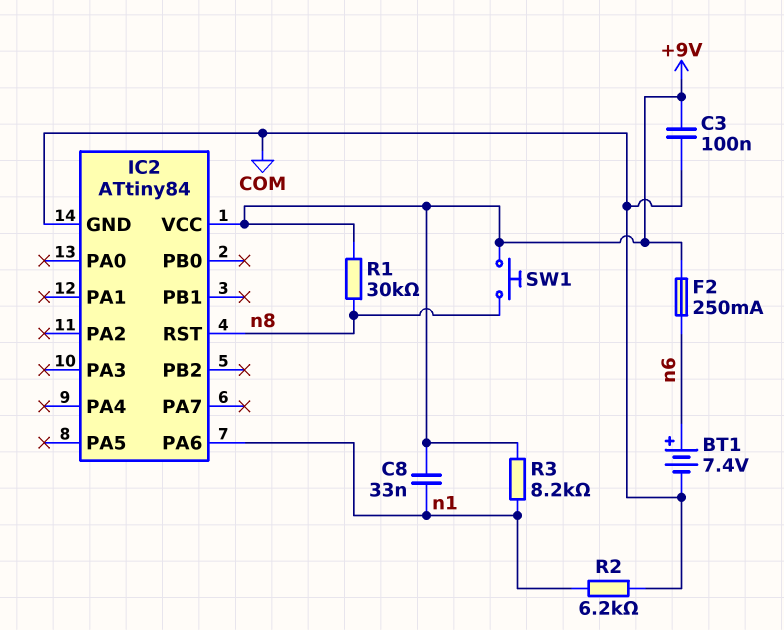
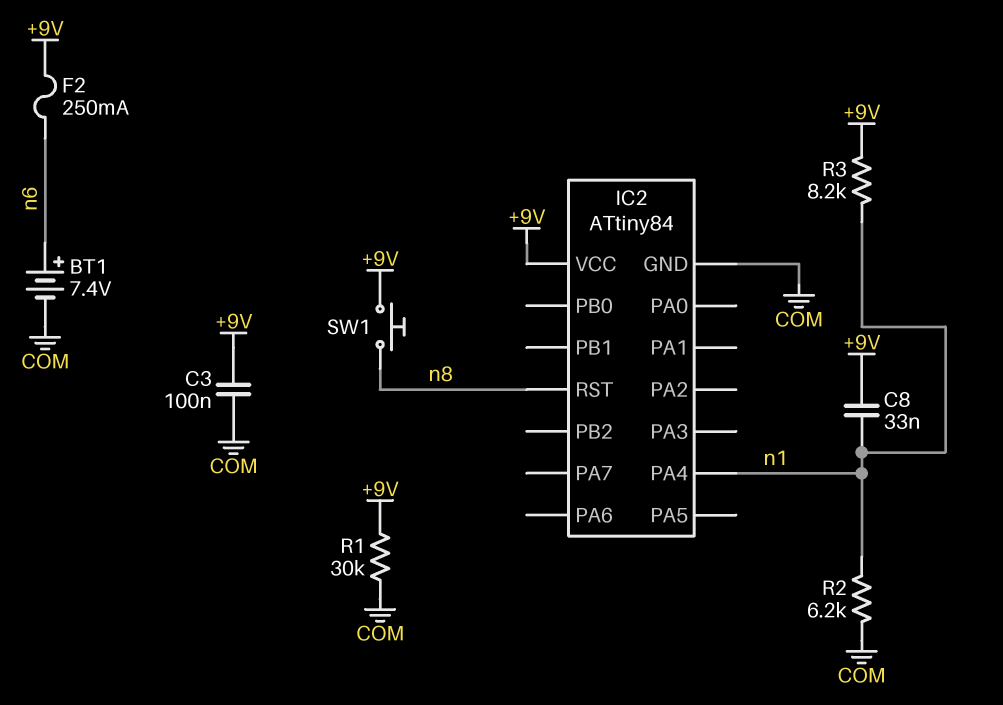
IC2 pin PA4: none -> n1
IC2 pin PA6: n1 -> none
R1: 30k (+9V, n8) -> 30k (+9V, COM)

